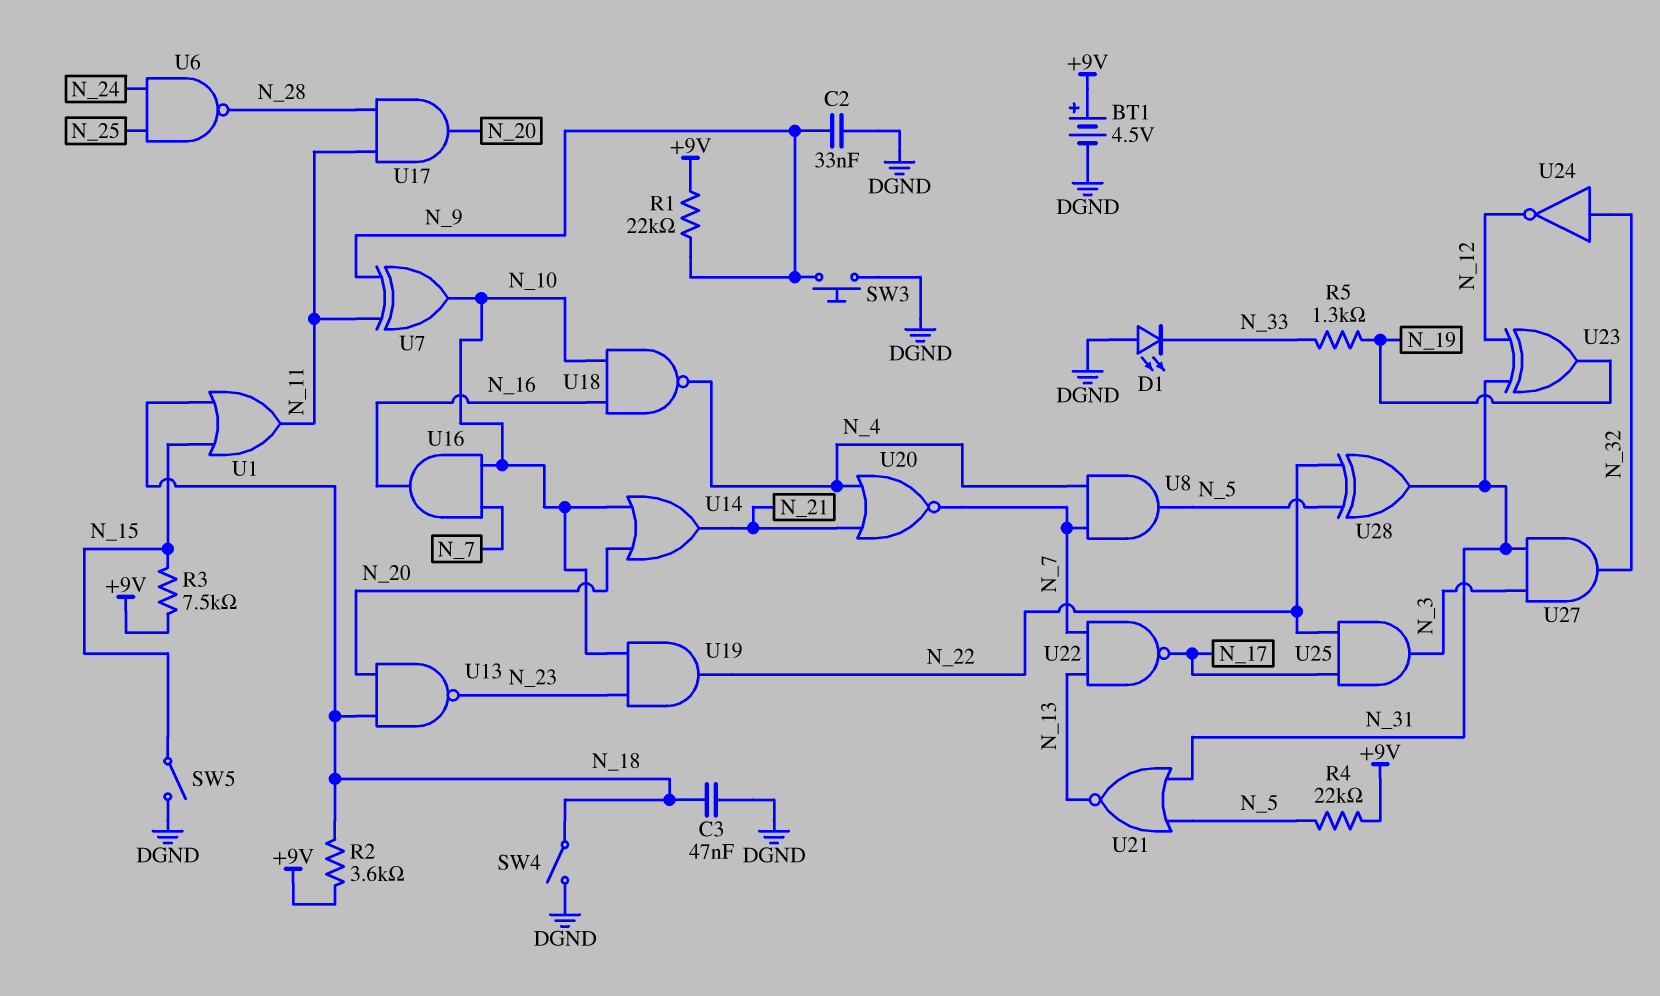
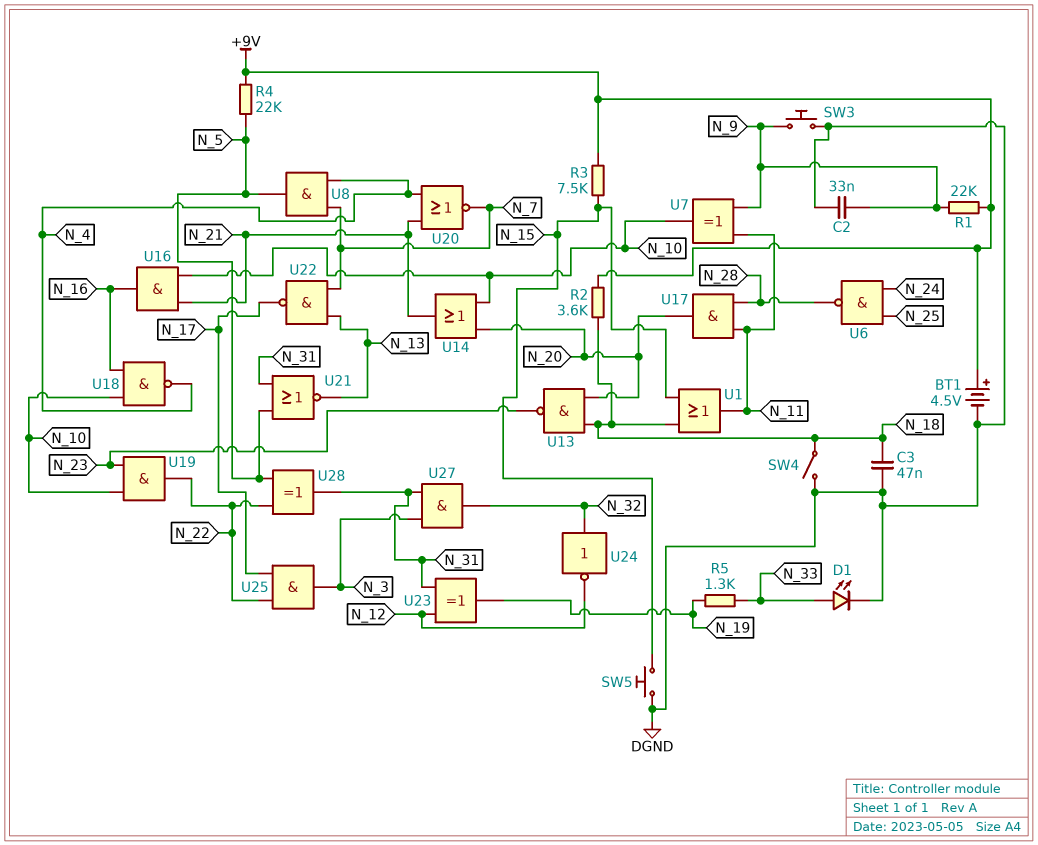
D1: LED (A DGND, K N_33) -> LED (A N_33, K DGND)
SW5: switch (DGND, N_15) -> button (DGND, N_15)
U16: AND (in N_7, in N_10, out N_16) -> AND (in N_10, in N_21, out N_16)

